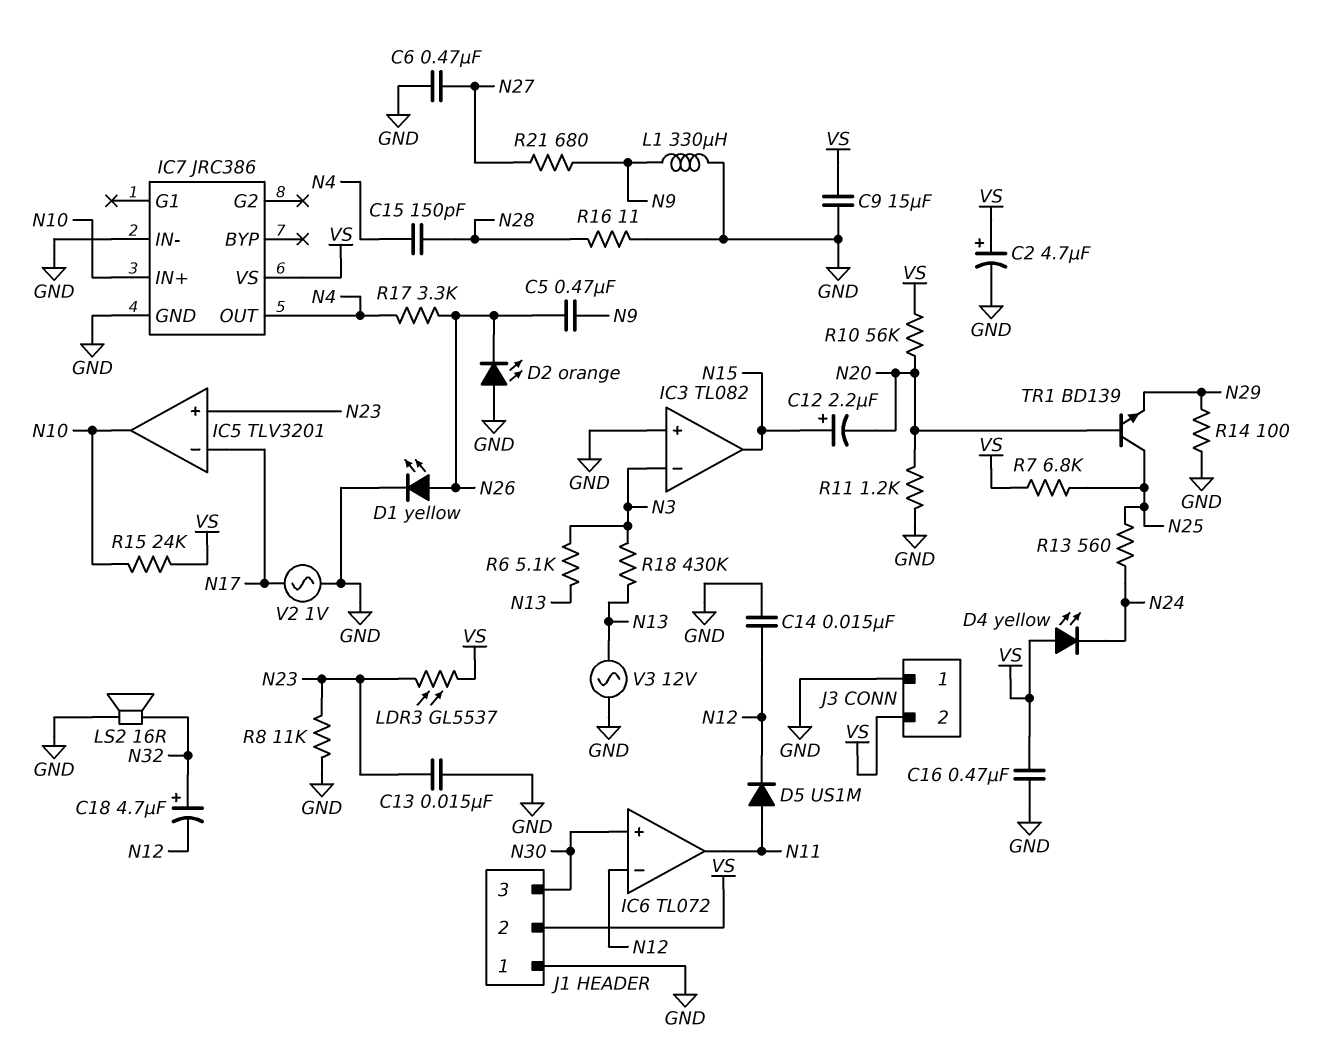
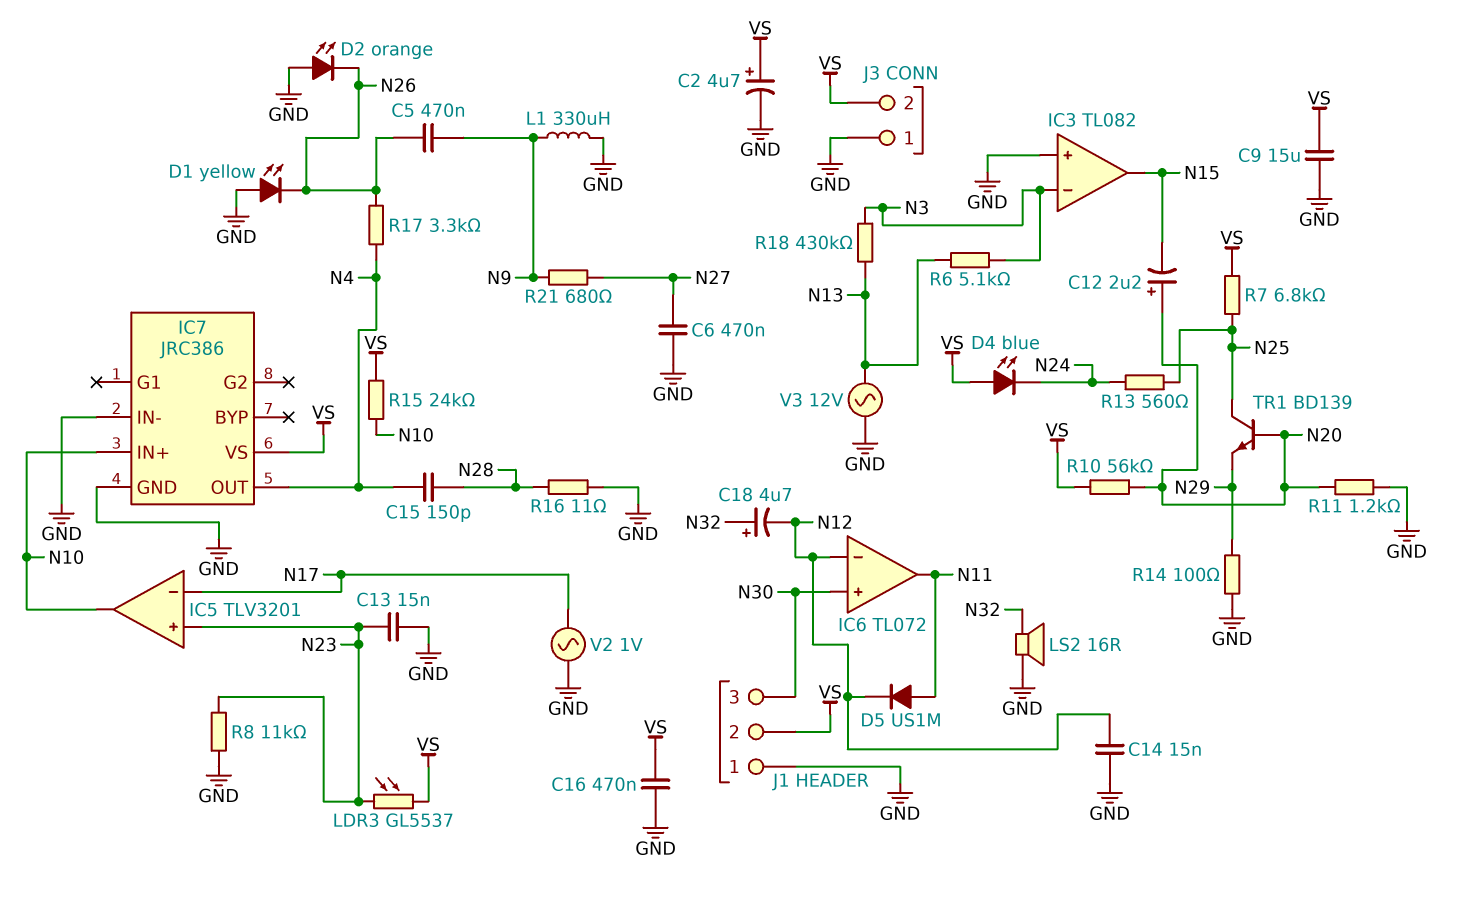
C12: 2.2uF (plus N15, minus N20) -> 2.2uF (plus N20, minus N15)
D1: LED yellow (A N26, K GND) -> LED yellow (A GND, K N26)
D4: LED yellow (A VS, K N24) -> LED blue (A VS, K N24)

